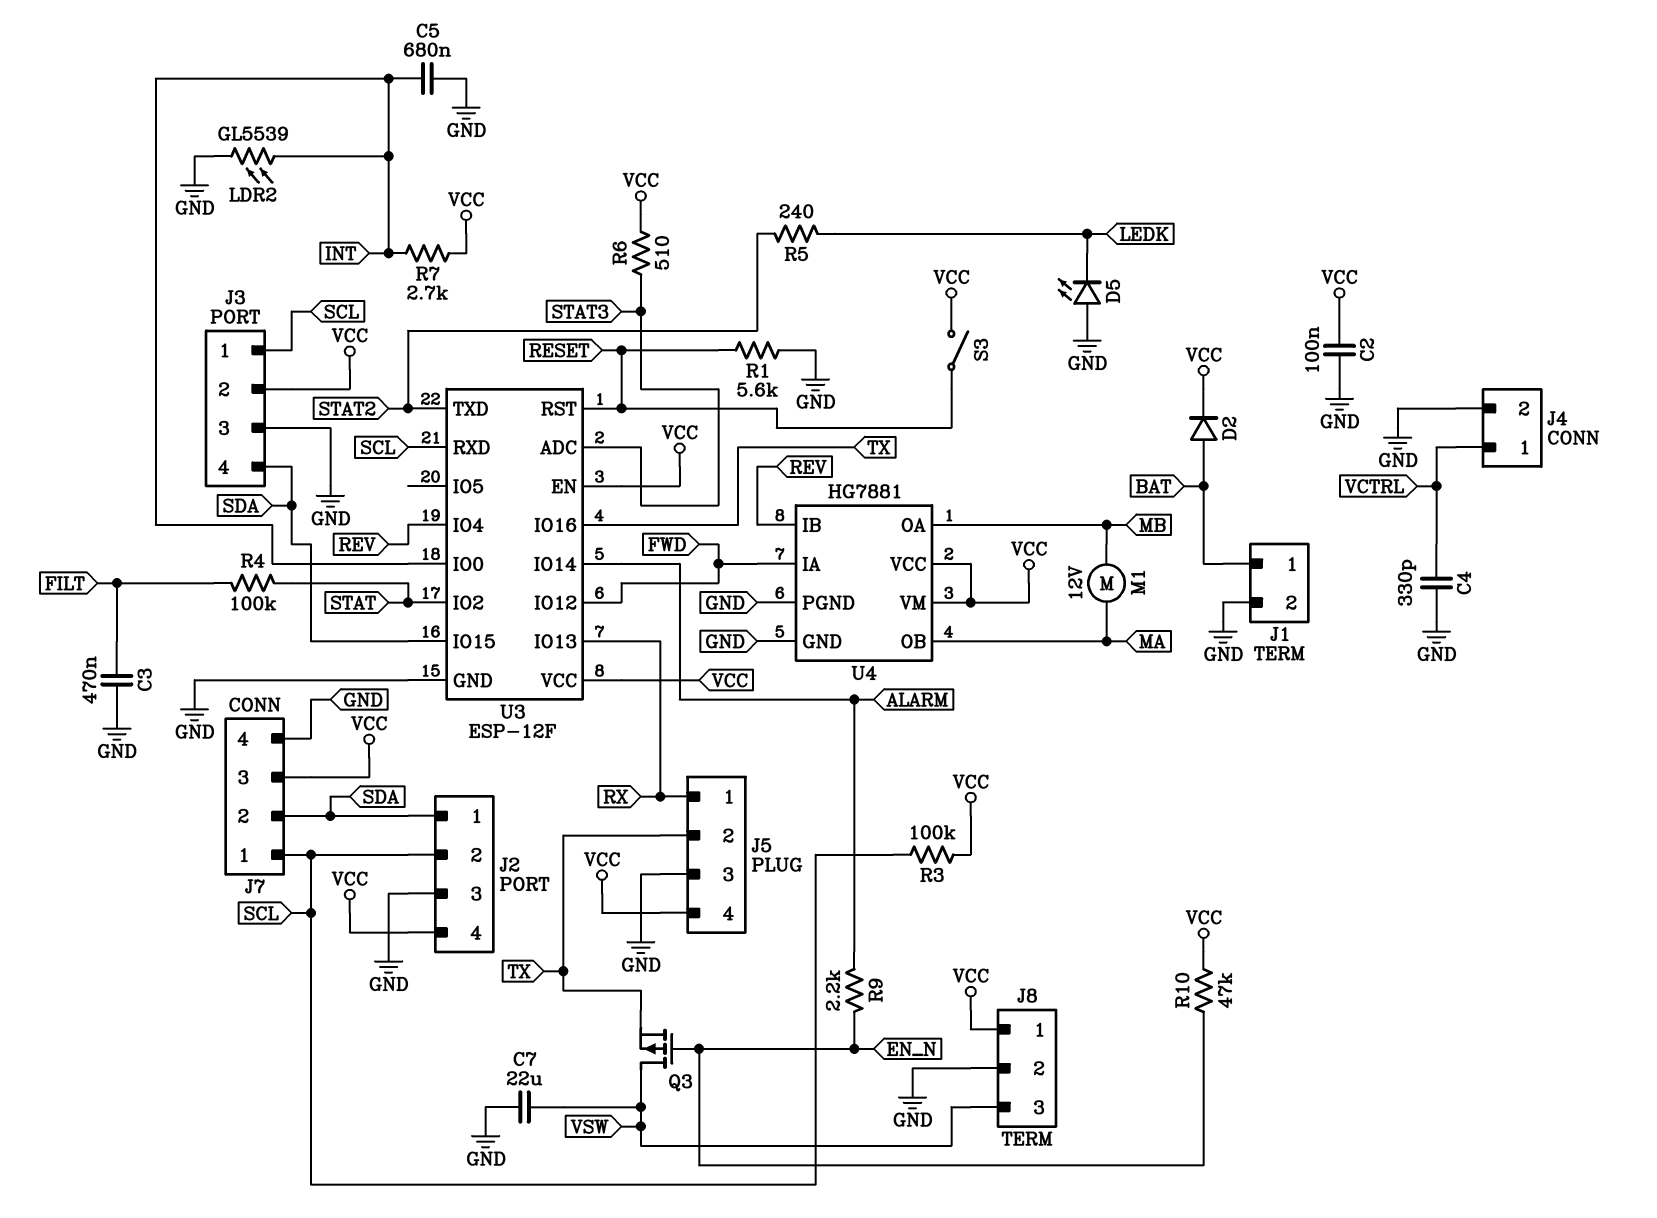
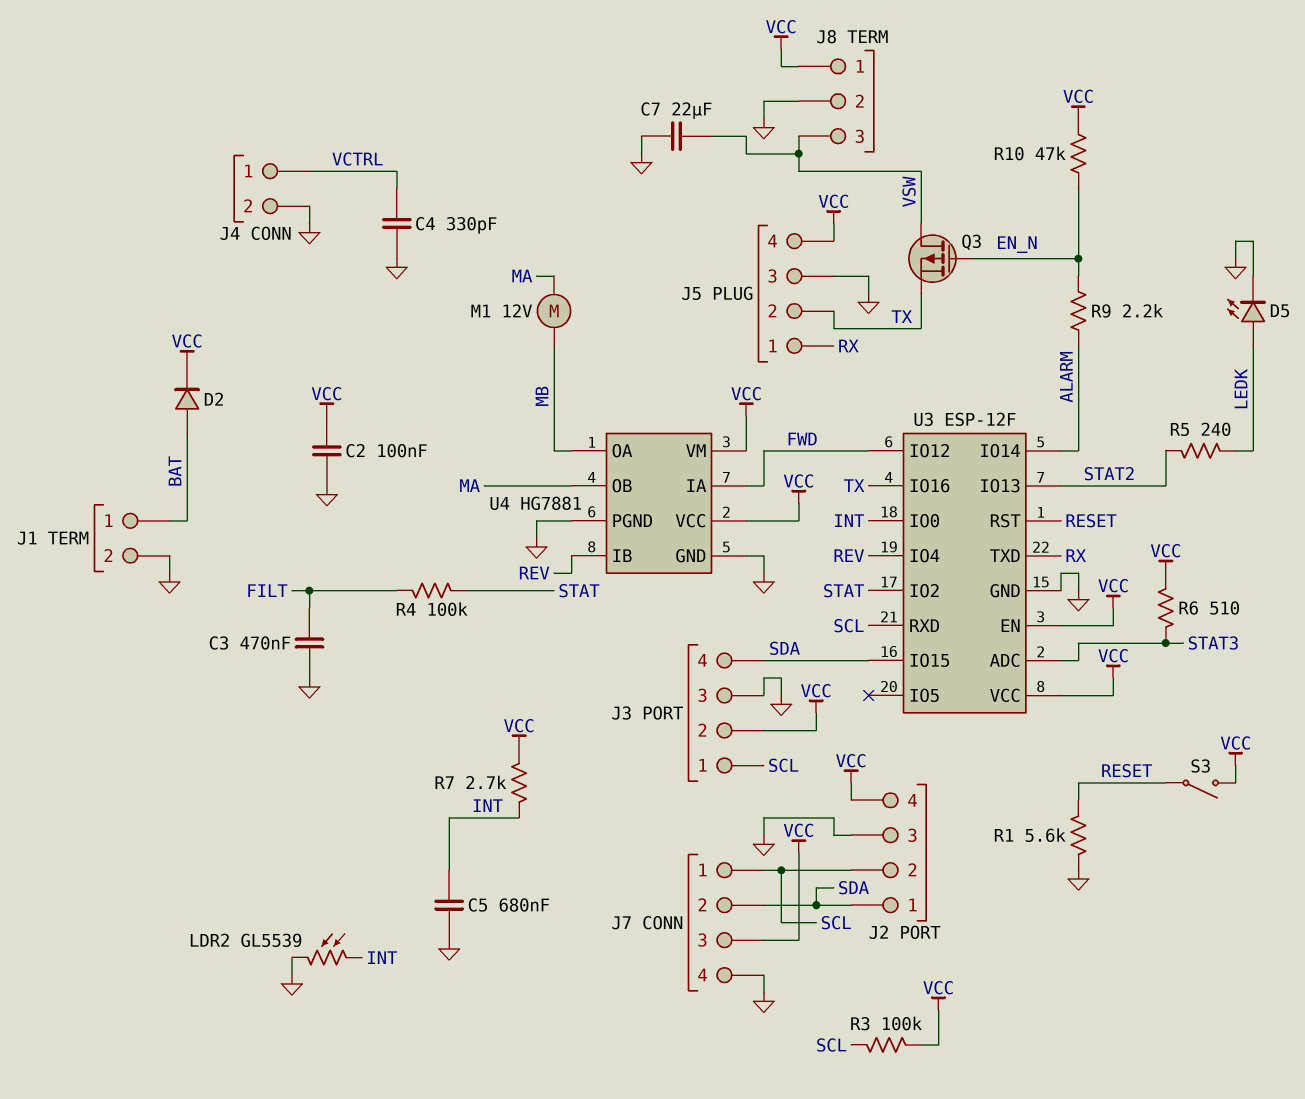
D5: LED (A GND, K LEDK) -> LED (A LEDK, K GND)
U3 pin IO13: RX -> STAT2
U3 pin TXD: STAT2 -> RX

